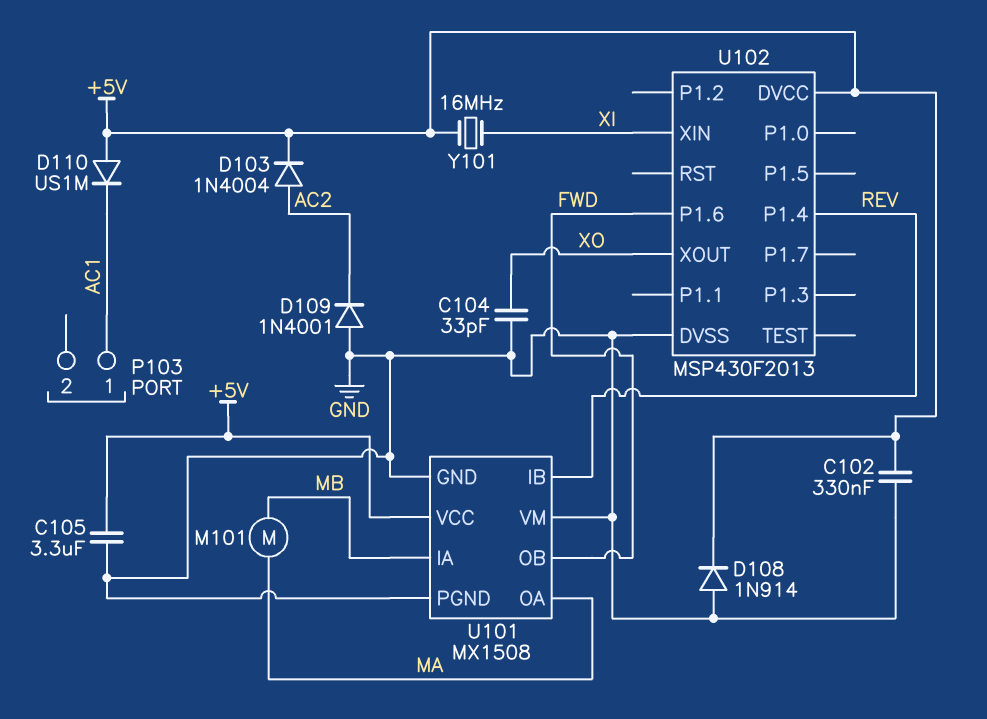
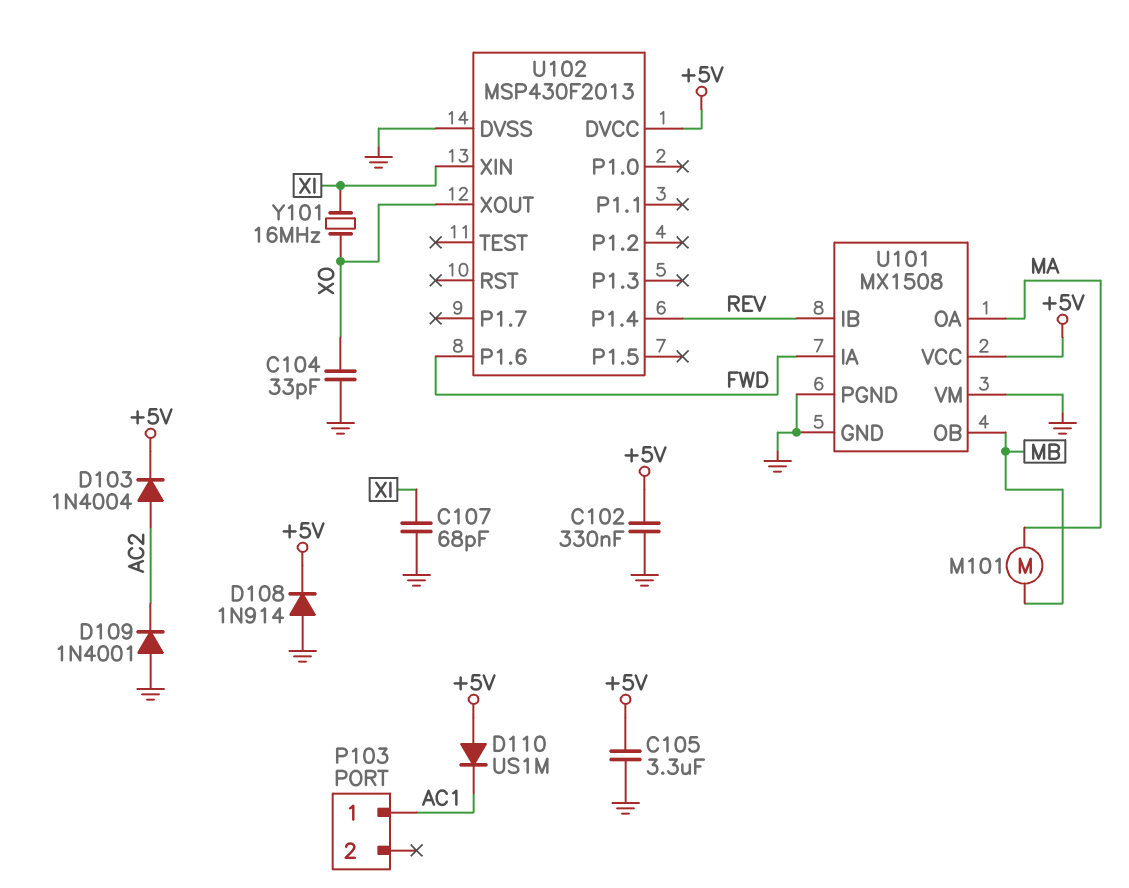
C107: none -> 68pF (GND, XI)
U101 pin IA: MB -> FWD
U101 pin OB: FWD -> MB
Y101: 16MHz (+5V, XI) -> 16MHz (XI, XO)

